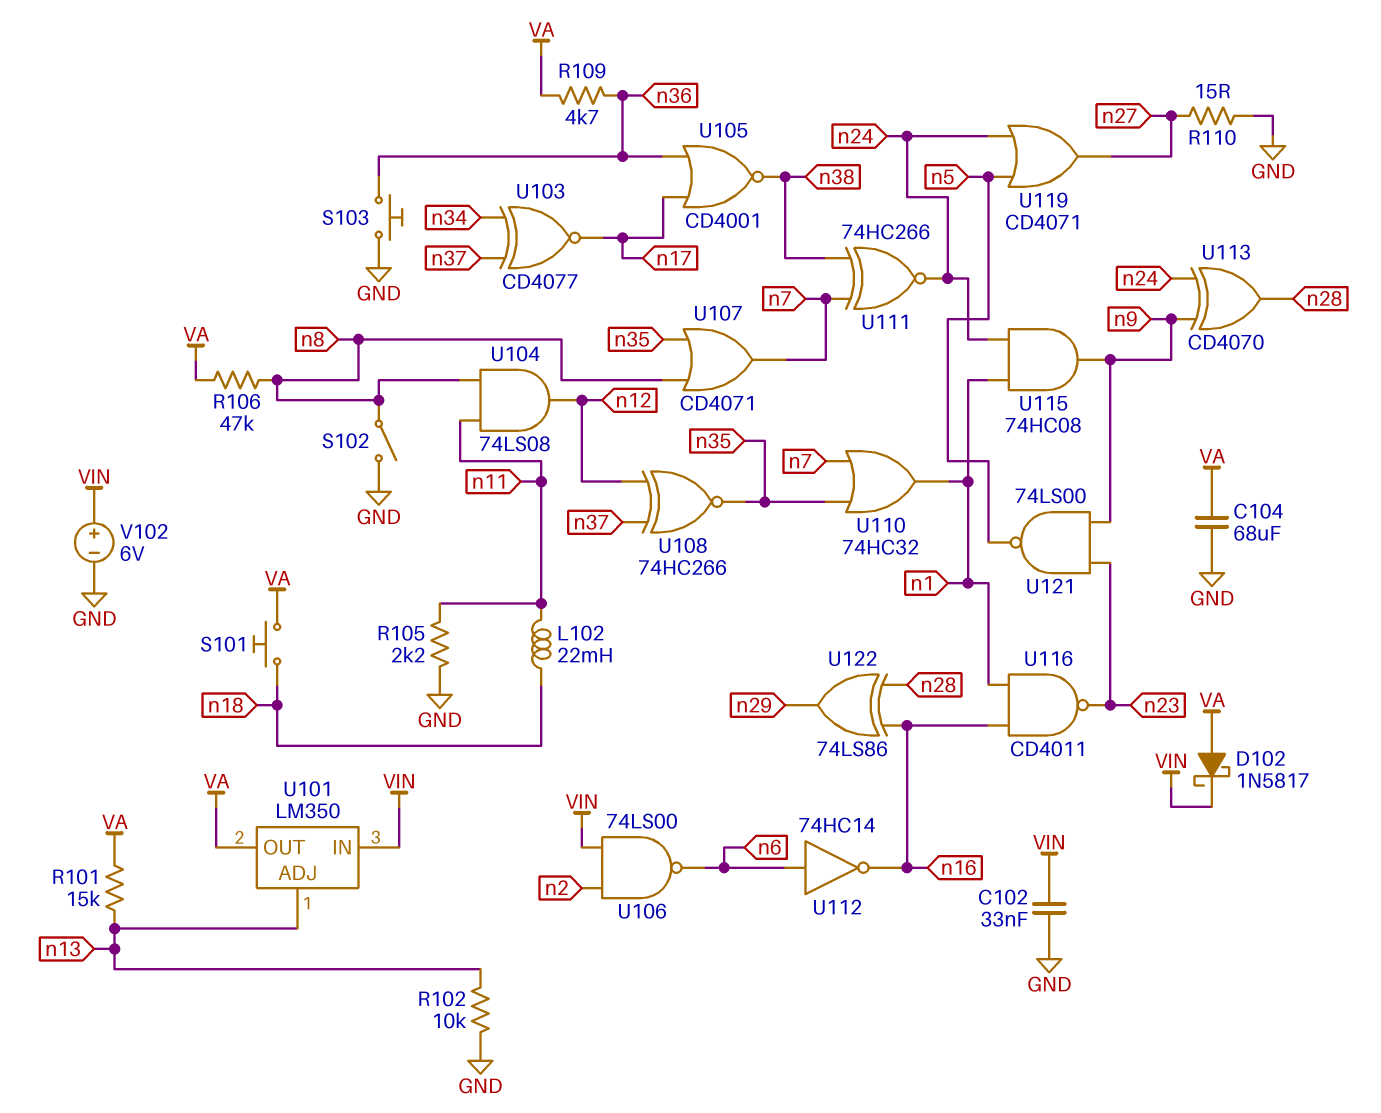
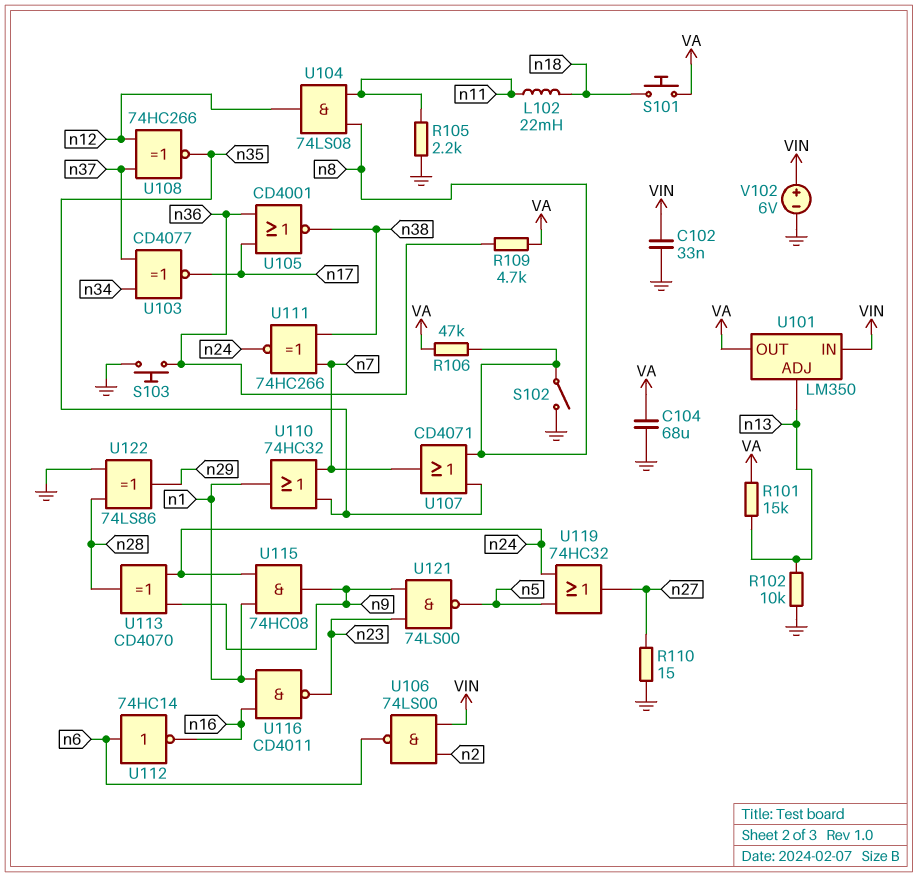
D102: schottky 1N5817 (A VA, K VIN) -> none
U119: OR CD4071 (in n5, in n24, out n27) -> OR 74HC32 (in n5, in n24, out n27)
U122: XOR 74LS86 (in n16, in n28, out n29) -> XOR 74LS86 (in GND, in n28, out n29)

